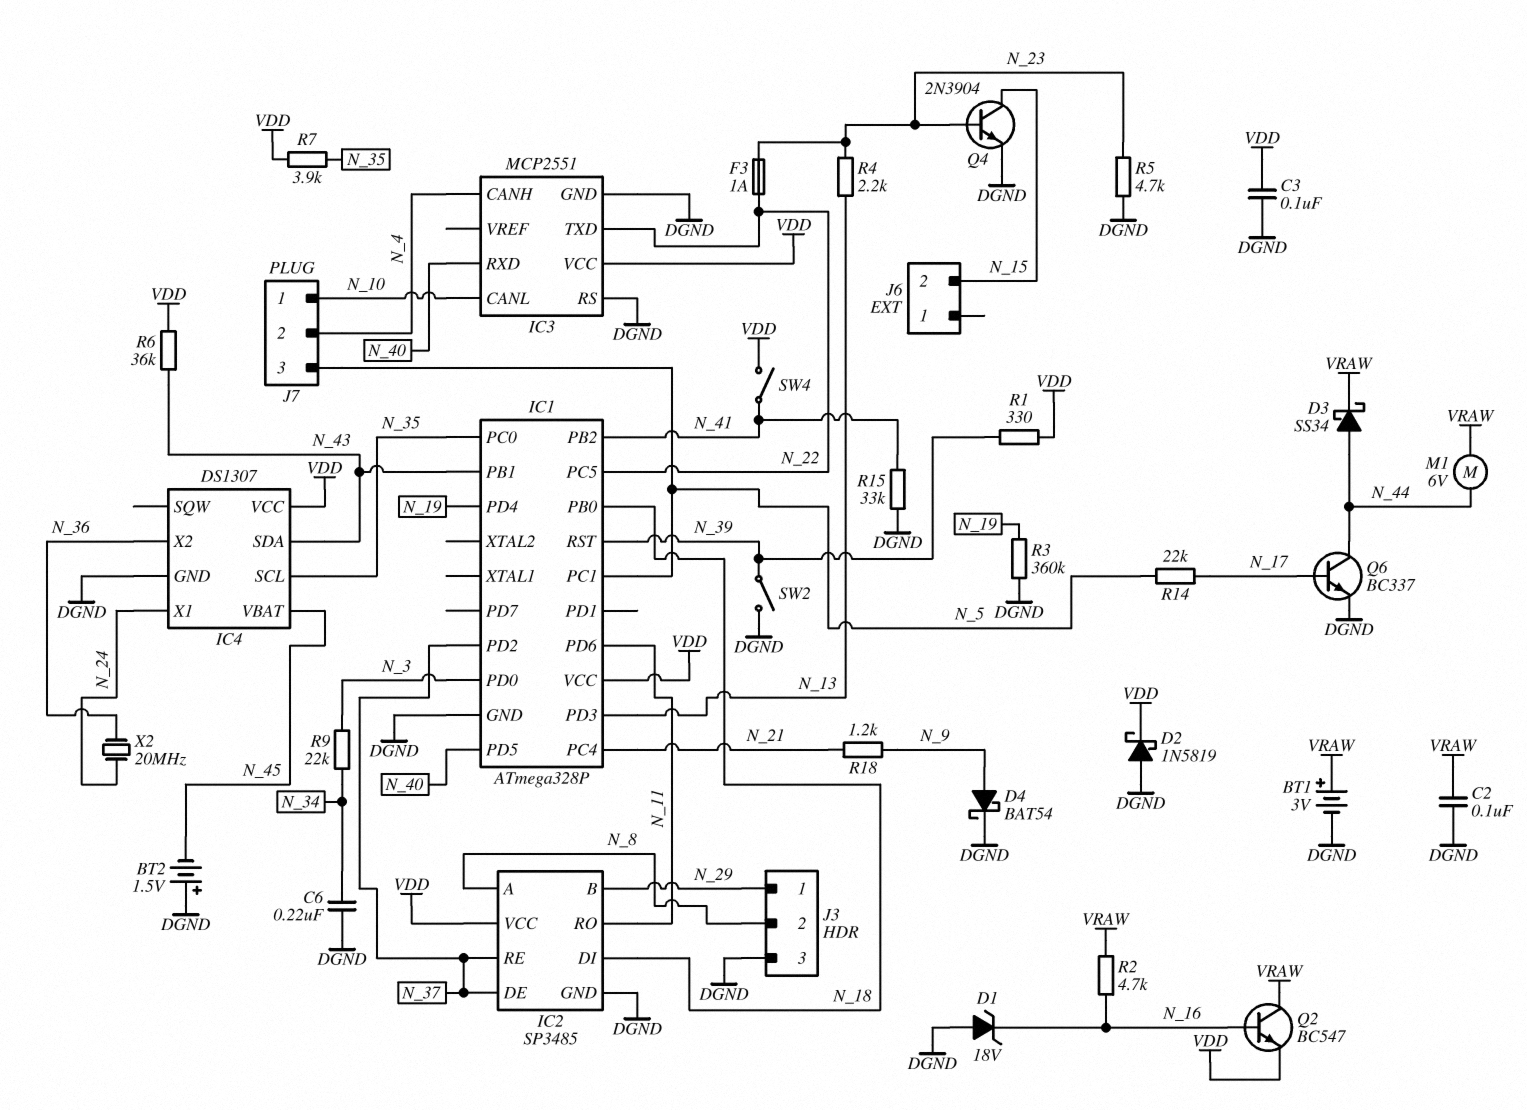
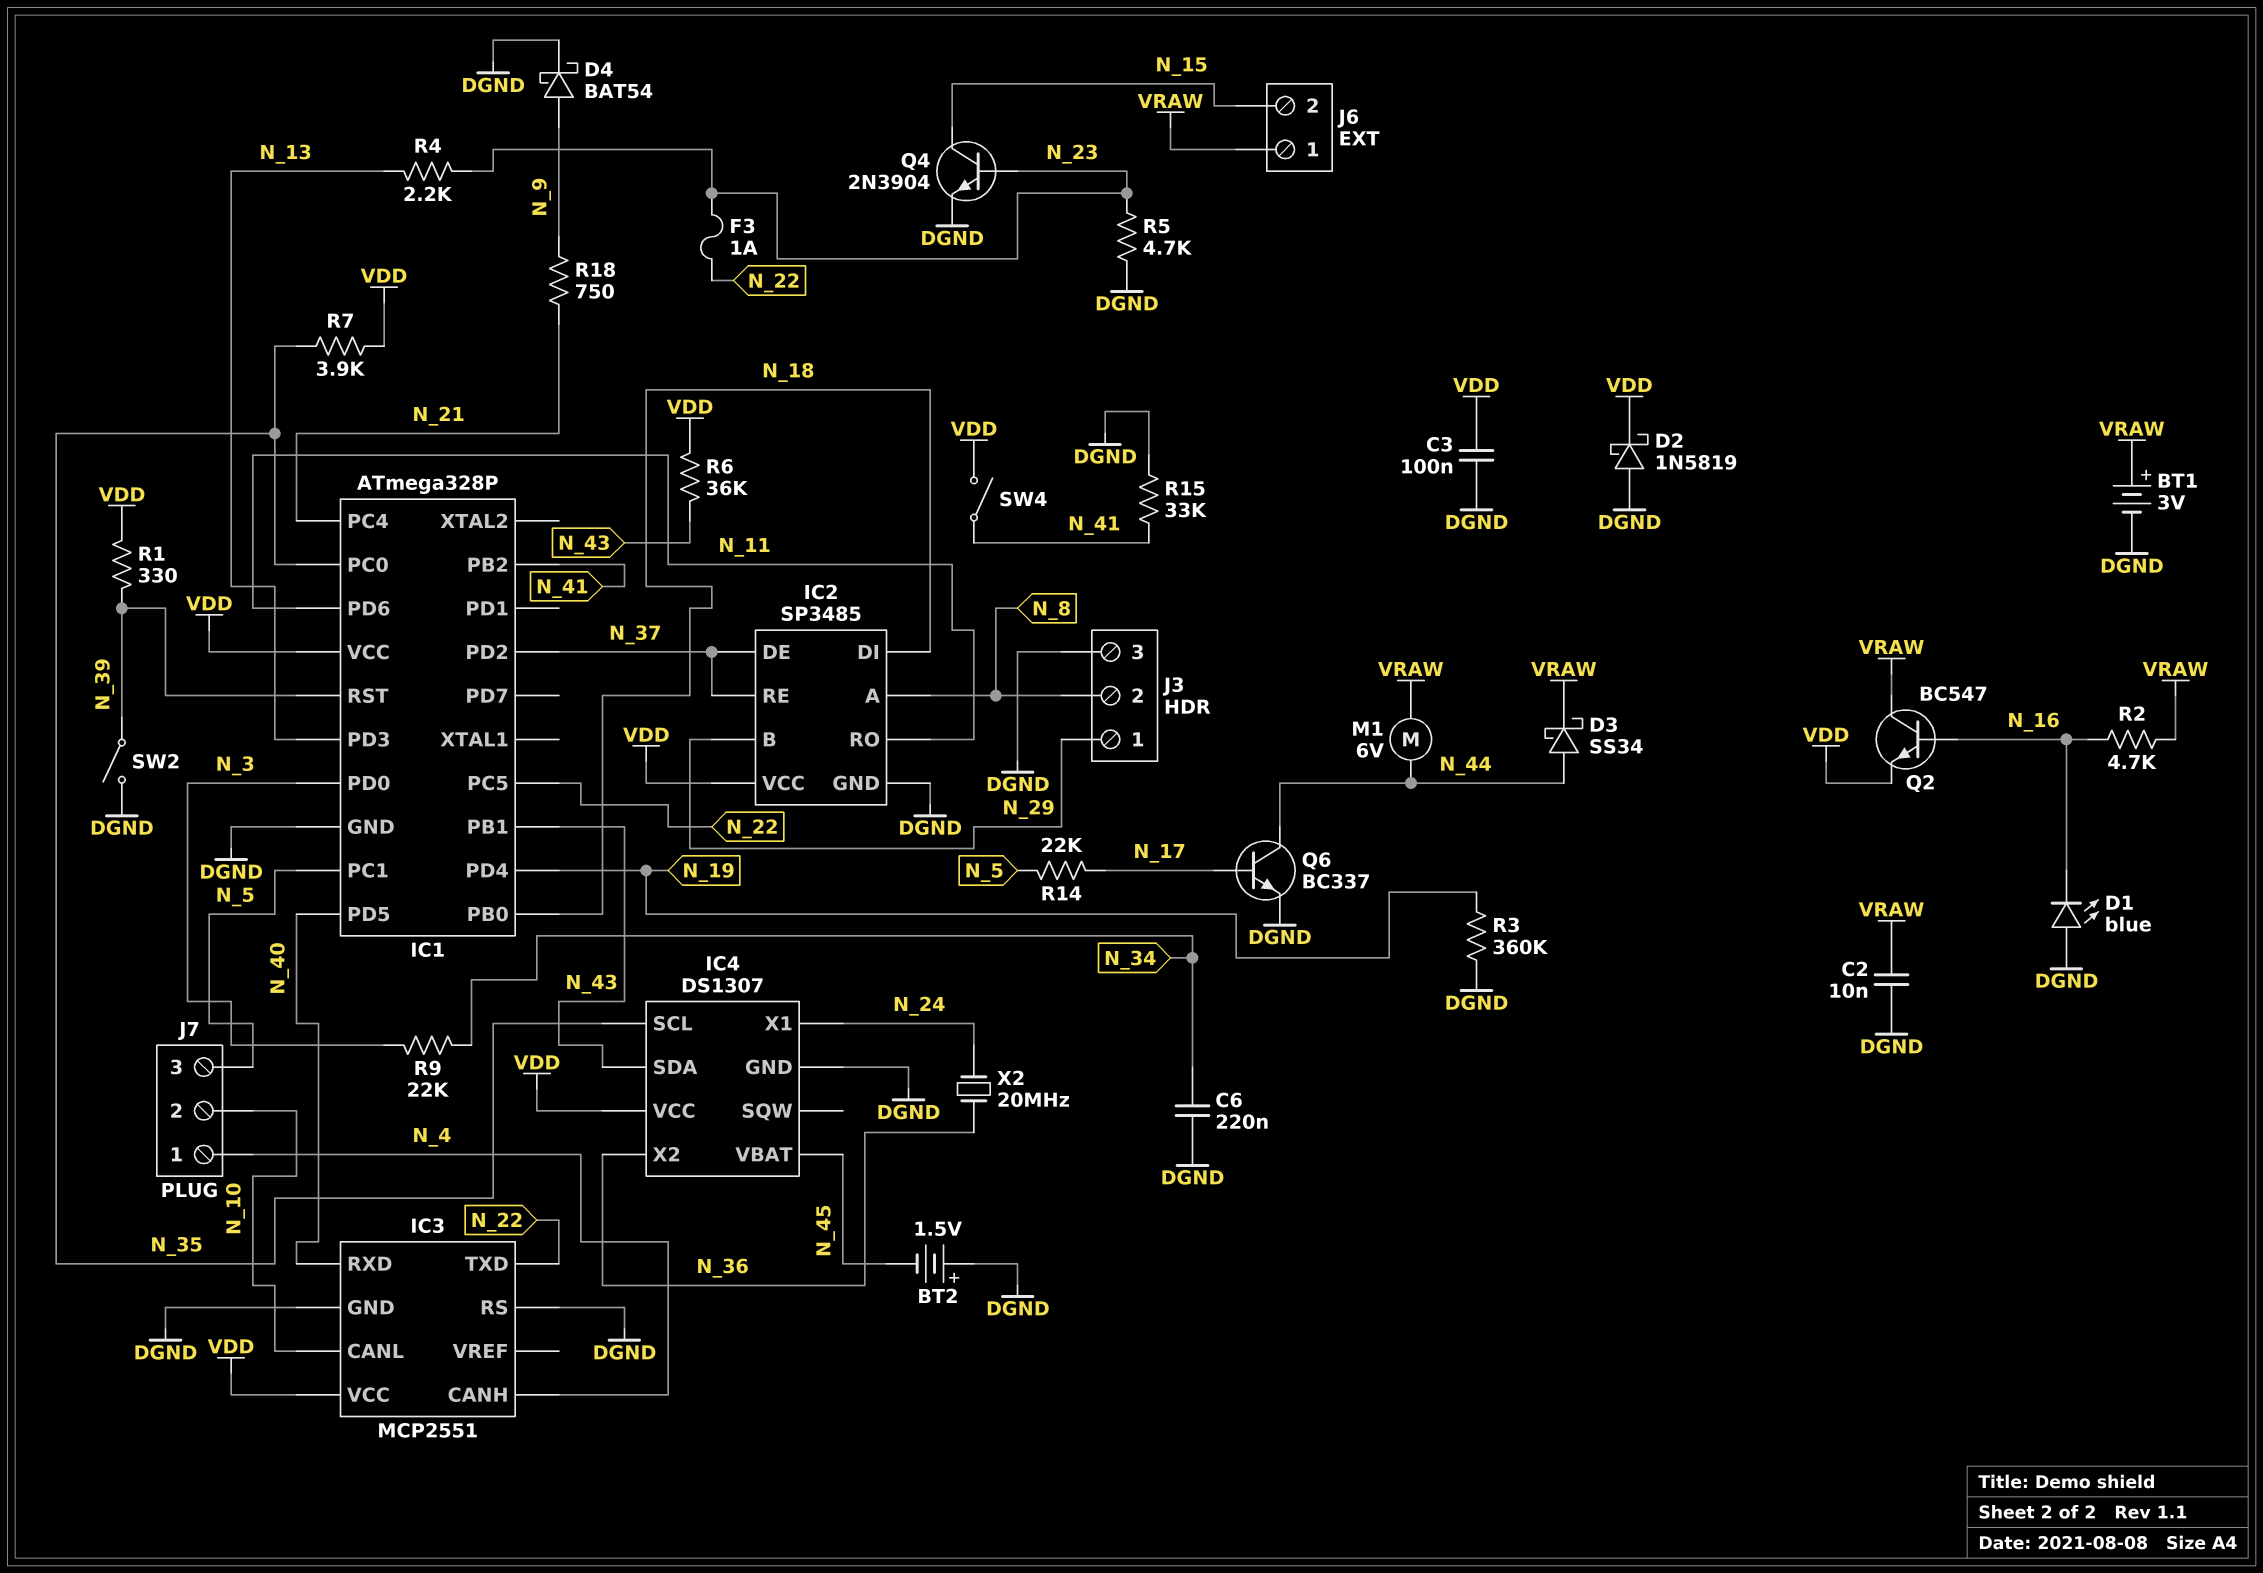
C2: 100nF (DGND, VRAW) -> 10nF (DGND, VRAW)
D1: zener 18V (A DGND, K N_16) -> LED blue (A DGND, K N_16)
J6 pin 1: none -> VRAW
J7 pin 1: N_10 -> N_4
J7 pin 2: N_4 -> N_10
R18: 1.2k (N_9, N_21) -> 750 (N_9, N_21)

